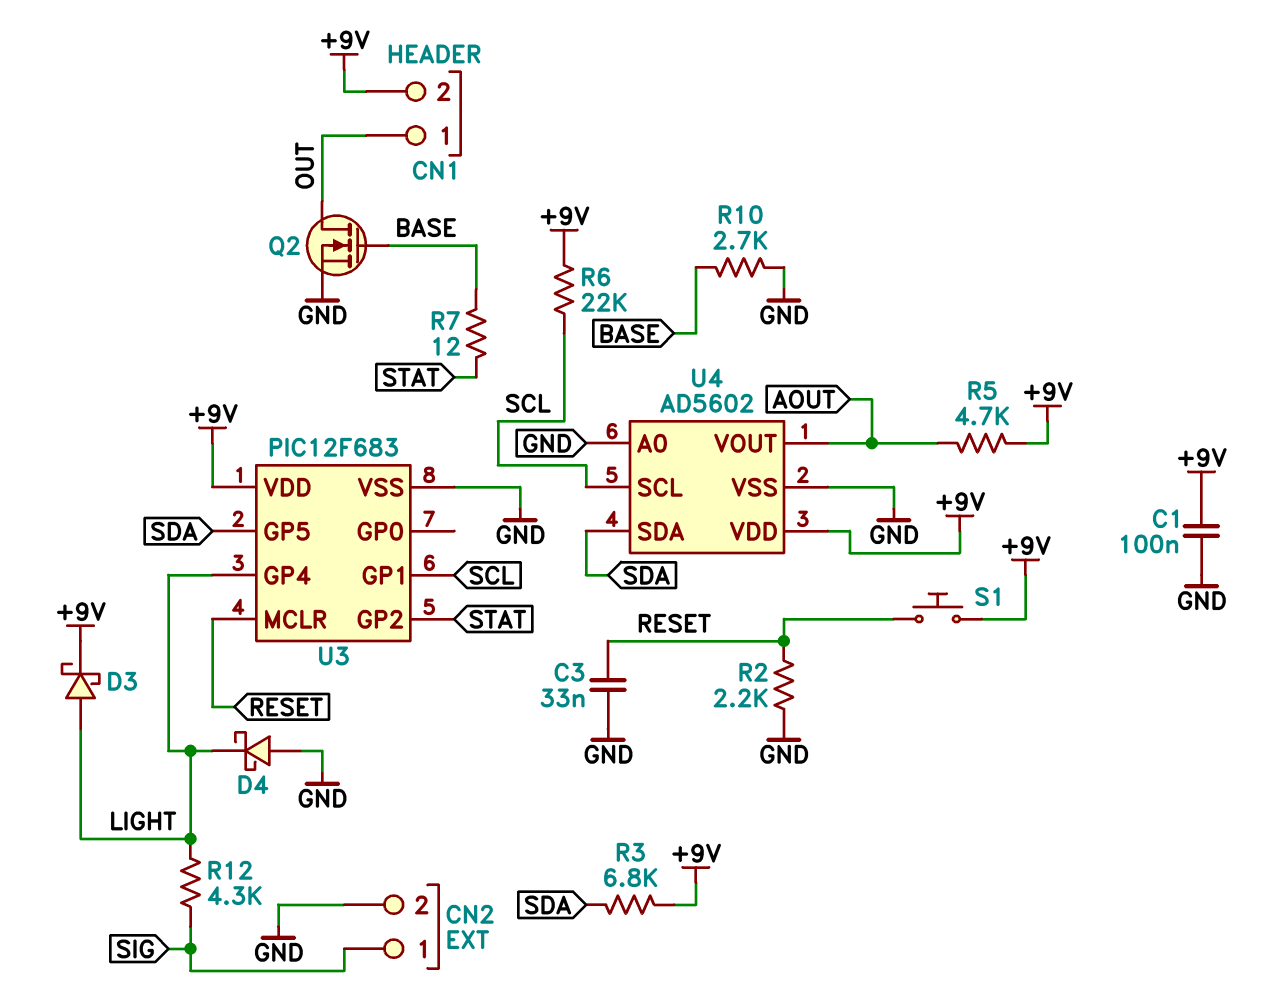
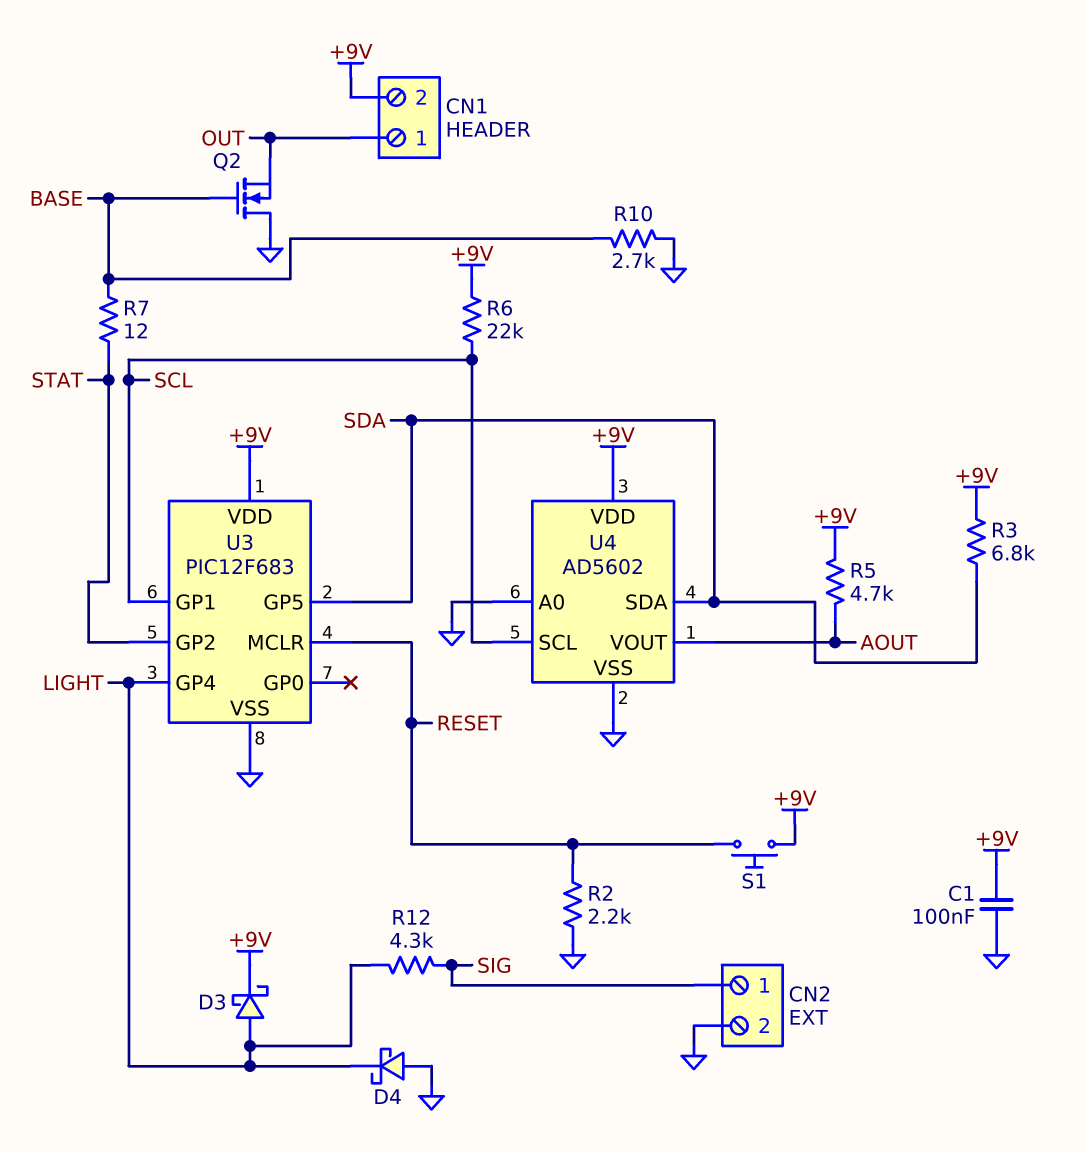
C3: 33nF (GND, RESET) -> none
Q2: NMOS (G BASE, D OUT, S GND) -> NMOS (G BASE, D GND, S OUT)

